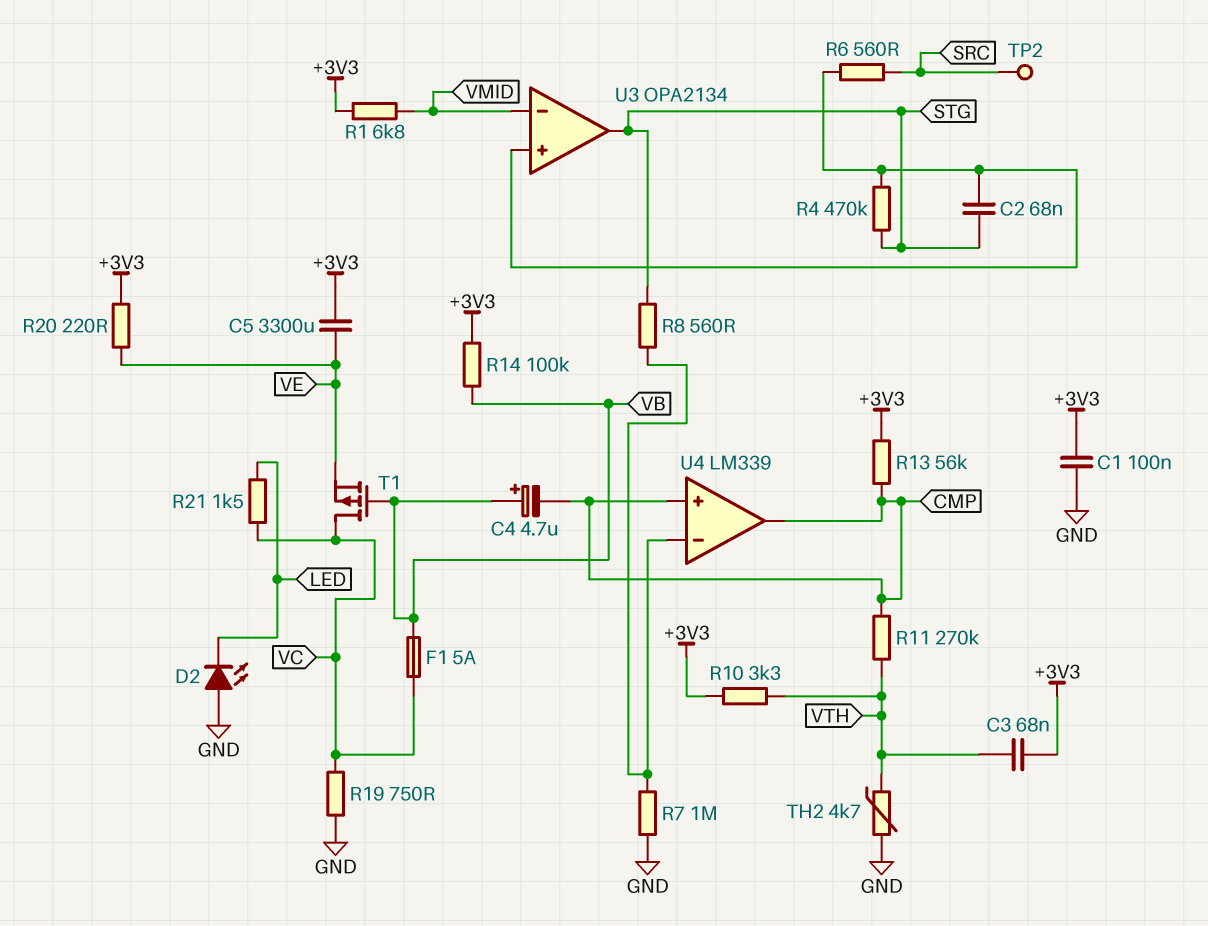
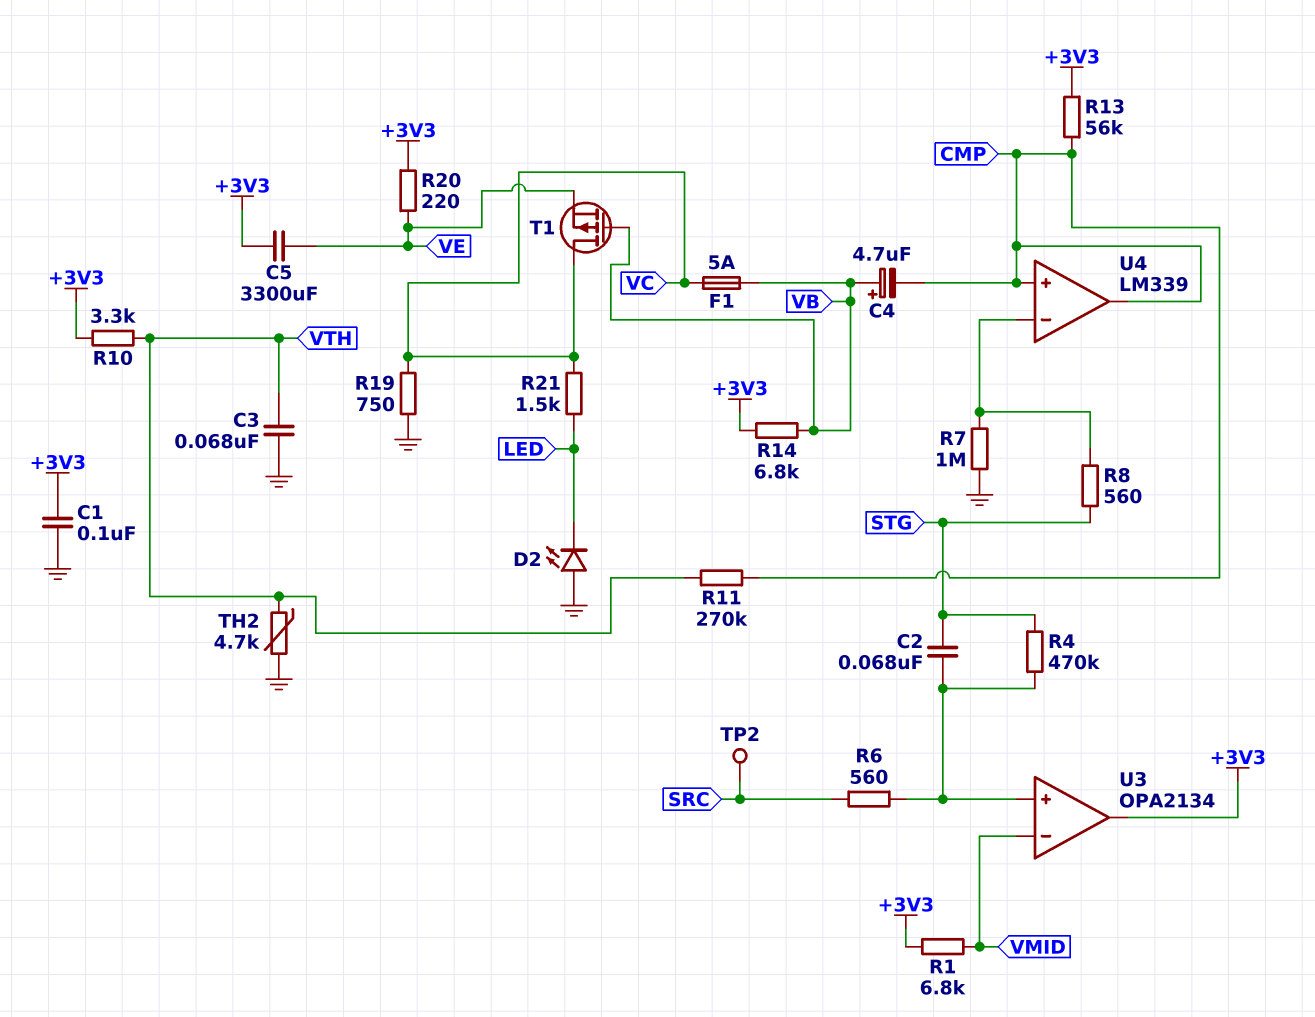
C3: 68nF (+3V3, VTH) -> 68nF (GND, VTH)
R14: 100k (+3V3, VB) -> 6.8k (+3V3, VB)
U3 pin out: STG -> +3V3

